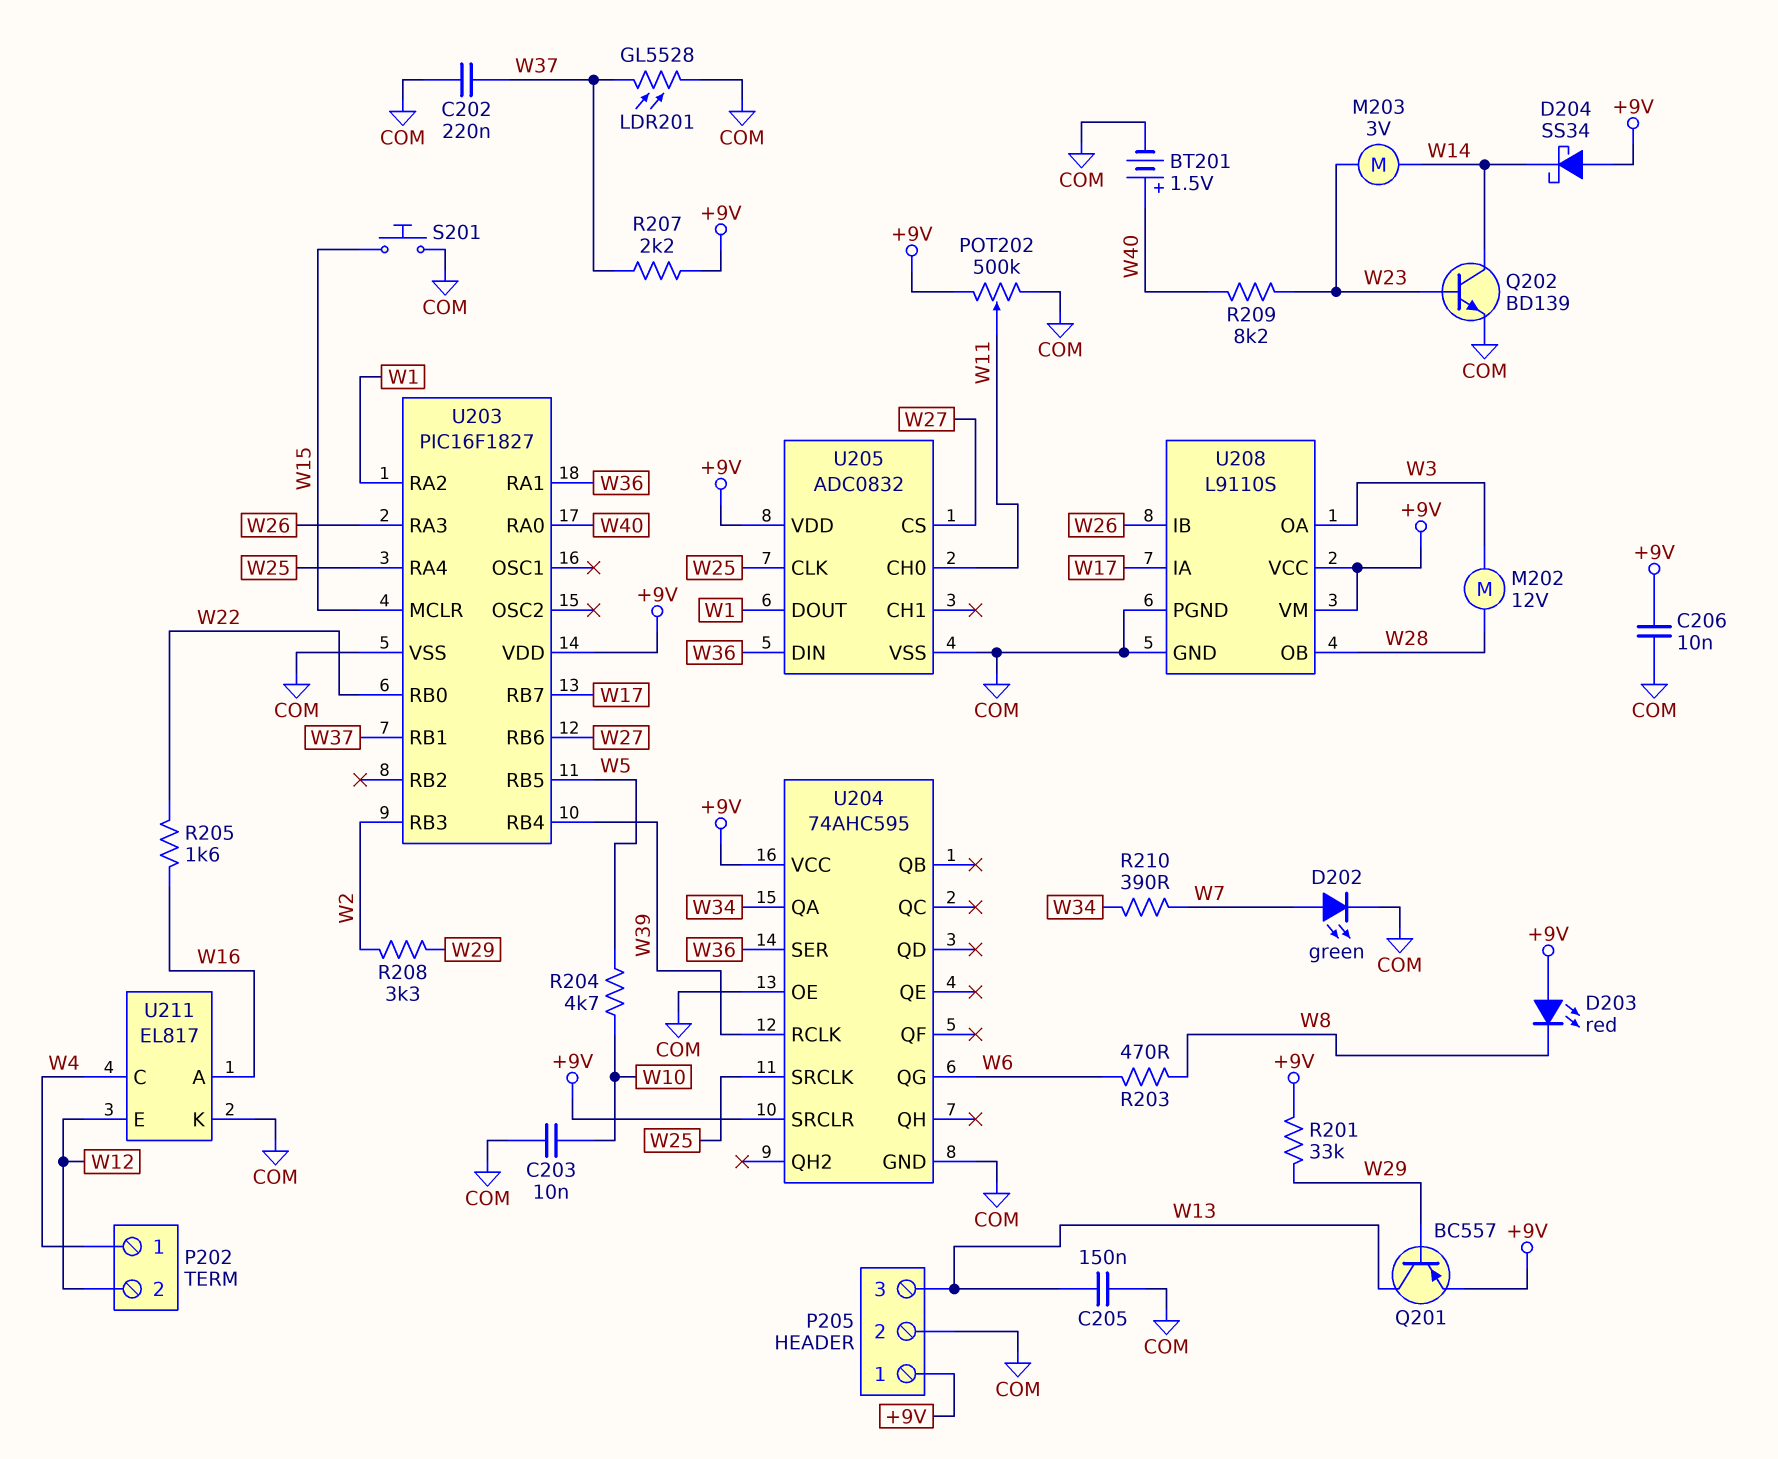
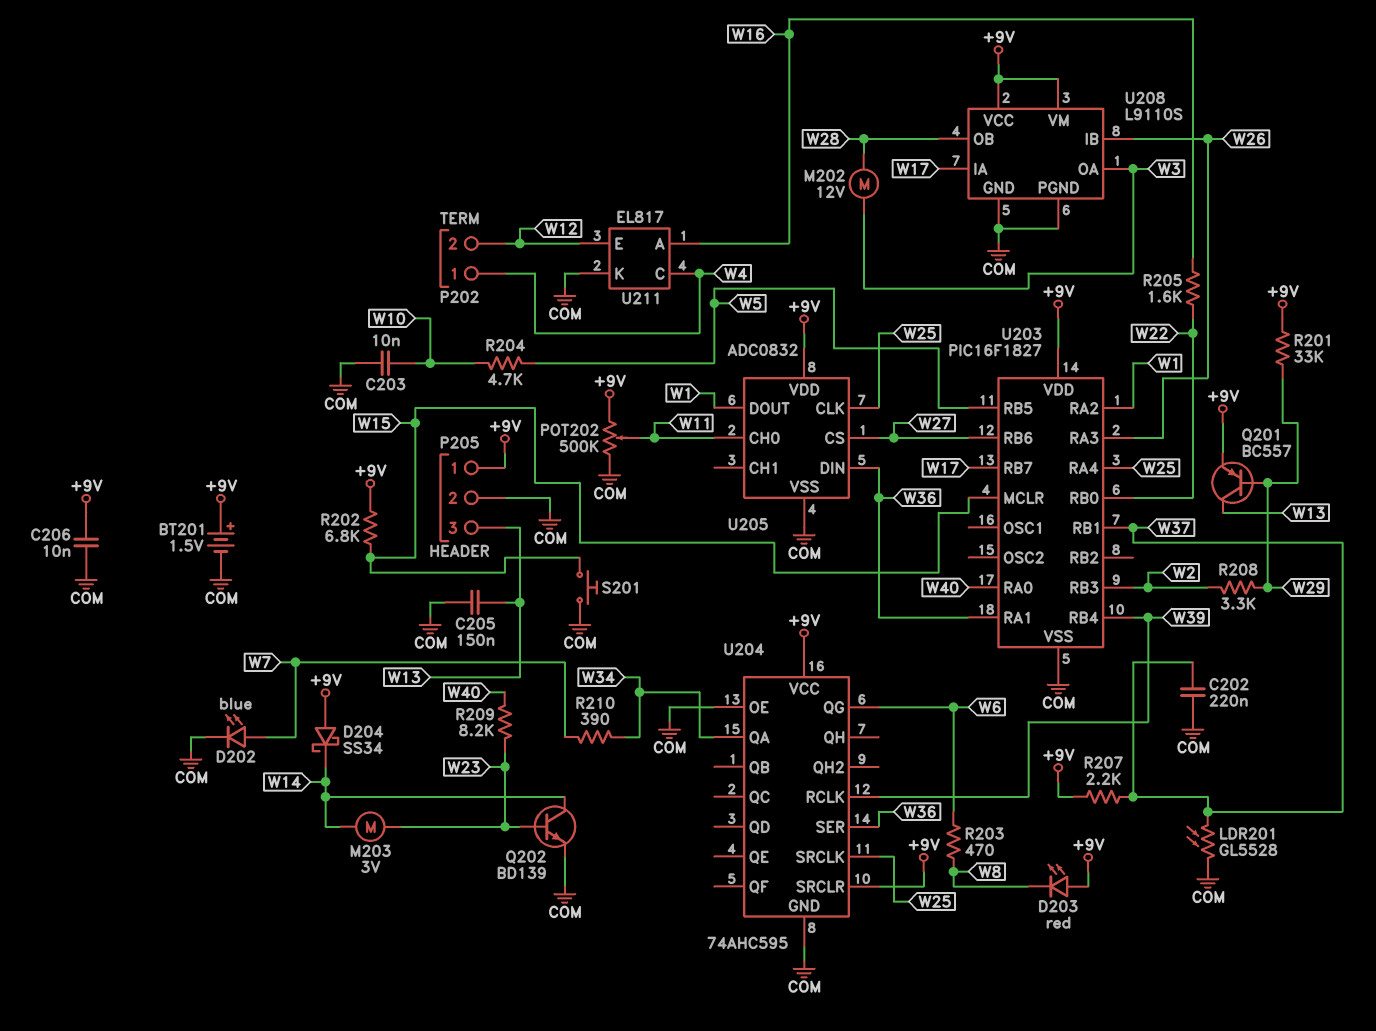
BT201: 1.5V (plus W40, minus COM) -> 1.5V (plus +9V, minus COM)
D202: LED green (A W7, K COM) -> LED blue (A W7, K COM)
R202: none -> 6.8k (+9V, W15)

